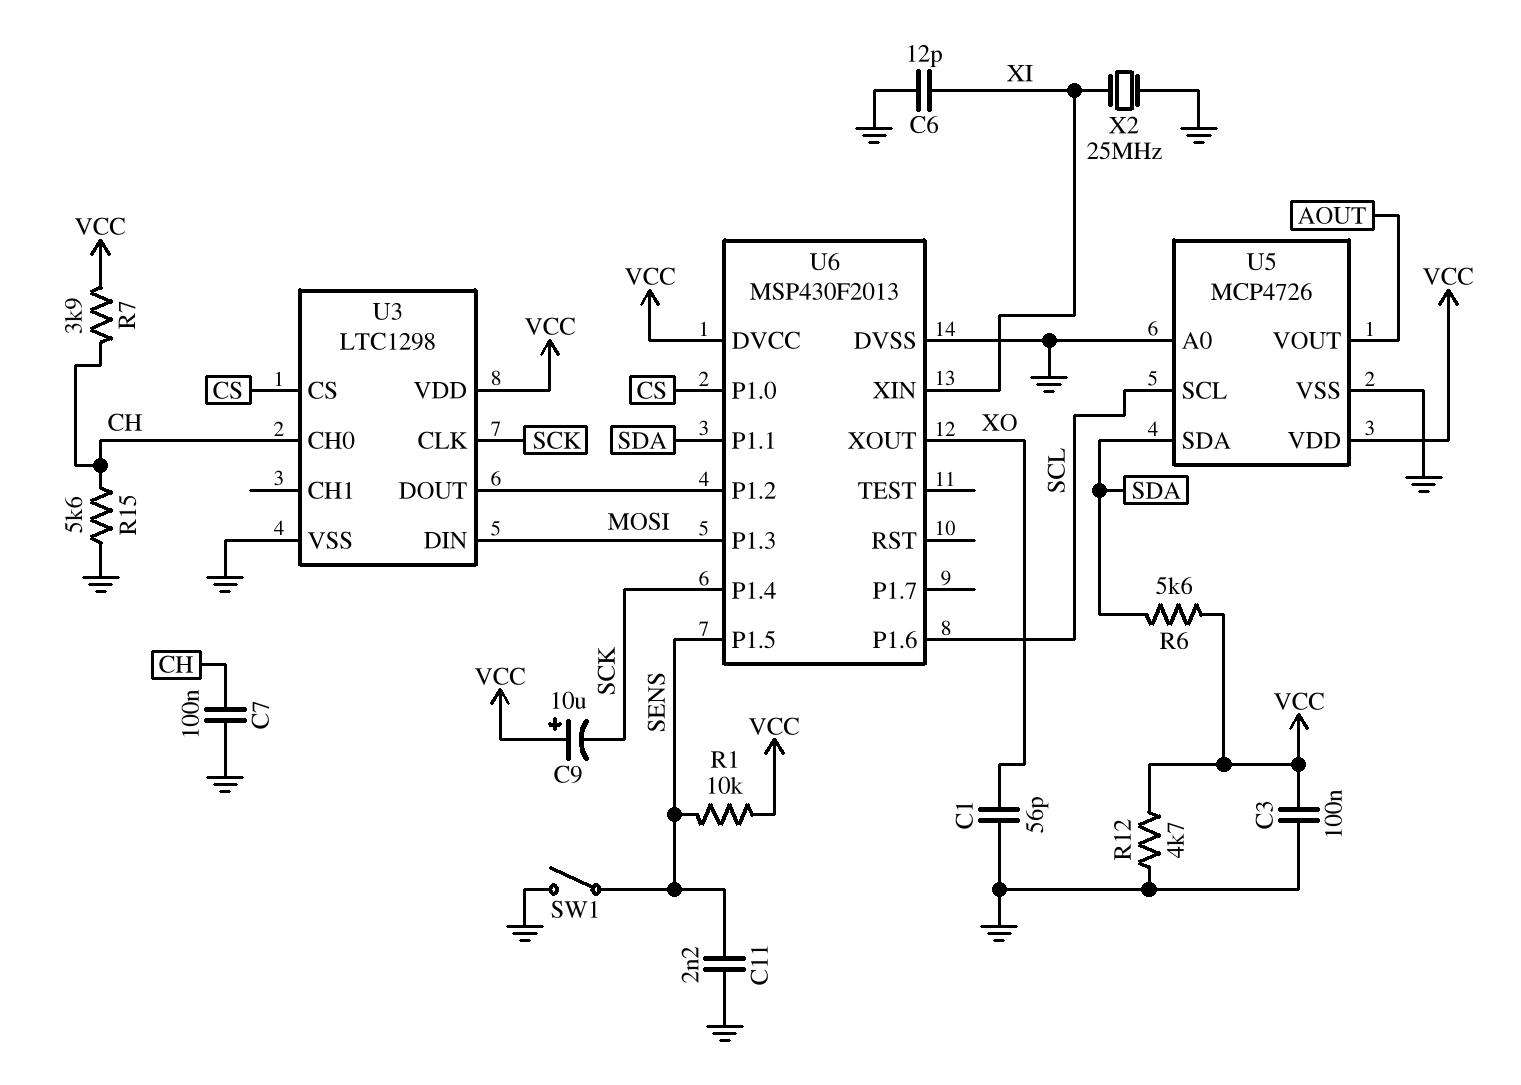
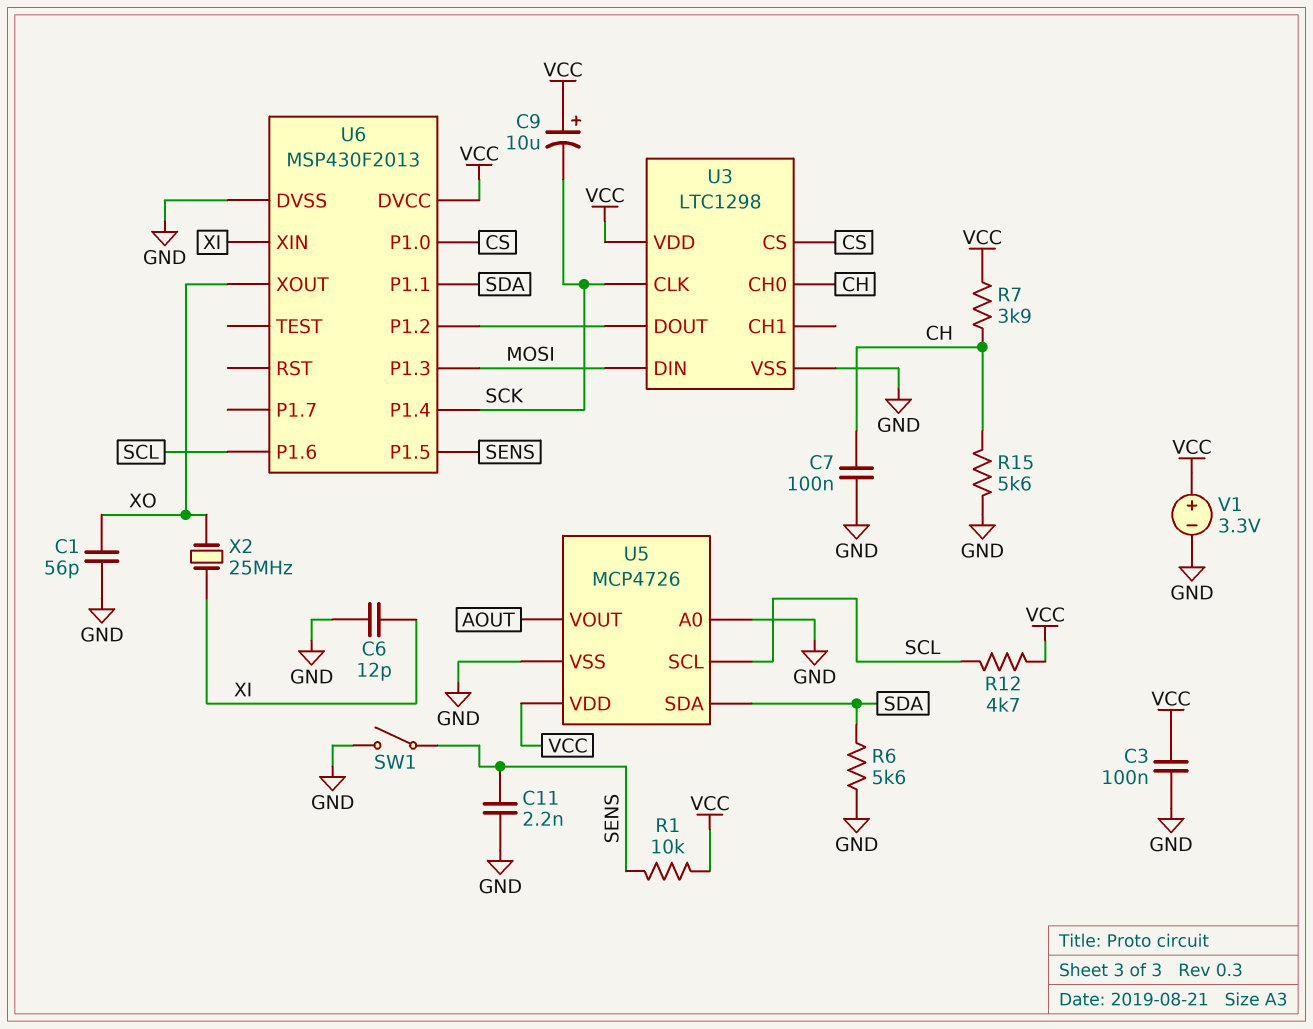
R6: 5.6k (SDA, VCC) -> 5.6k (GND, SDA)
R12: 4.7k (GND, VCC) -> 4.7k (SCL, VCC)
V1: none -> 3.3V (plus VCC, minus GND)
X2: 25MHz (GND, XI) -> 25MHz (XI, XO)

